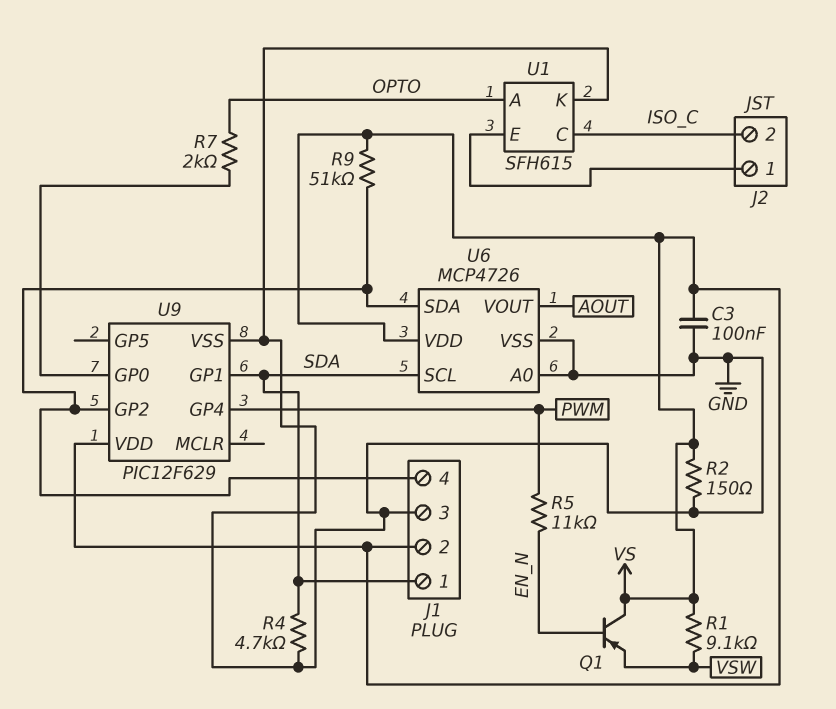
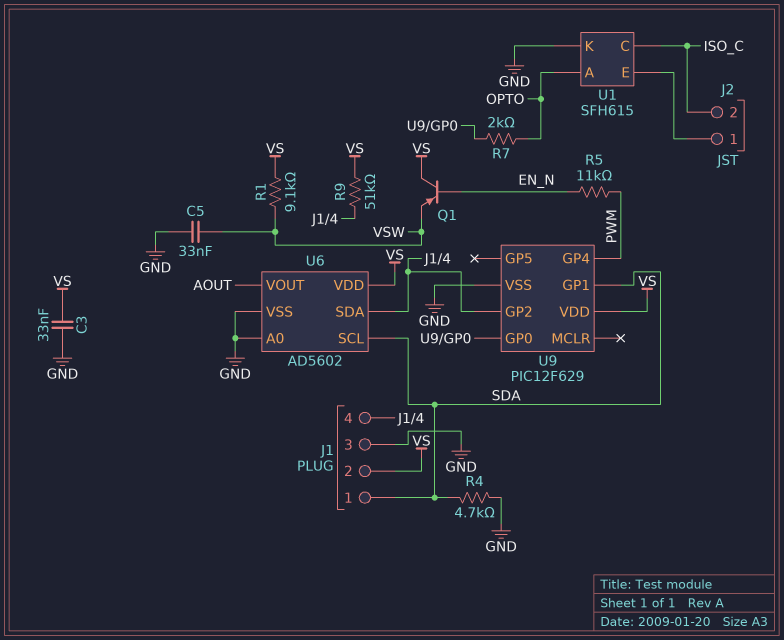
C3: 100nF (GND, VS) -> 33nF (GND, VS)
C5: none -> 33nF (GND, VSW)
R2: 150 (GND, VS) -> none
U6: MCP4726 -> AD5602

